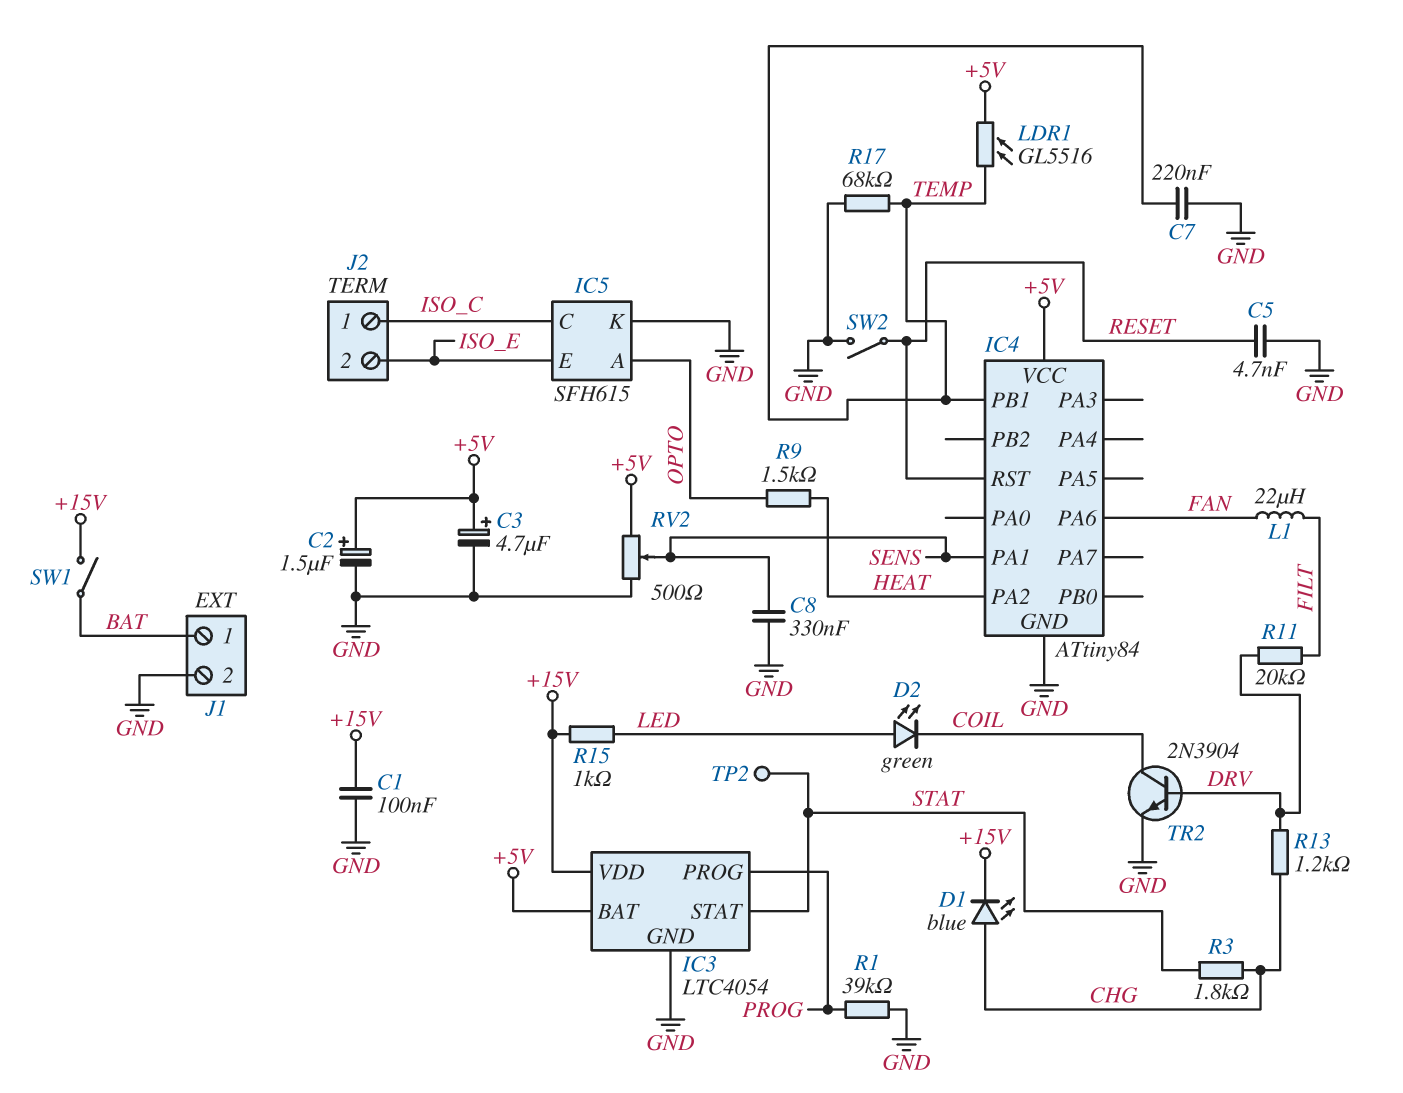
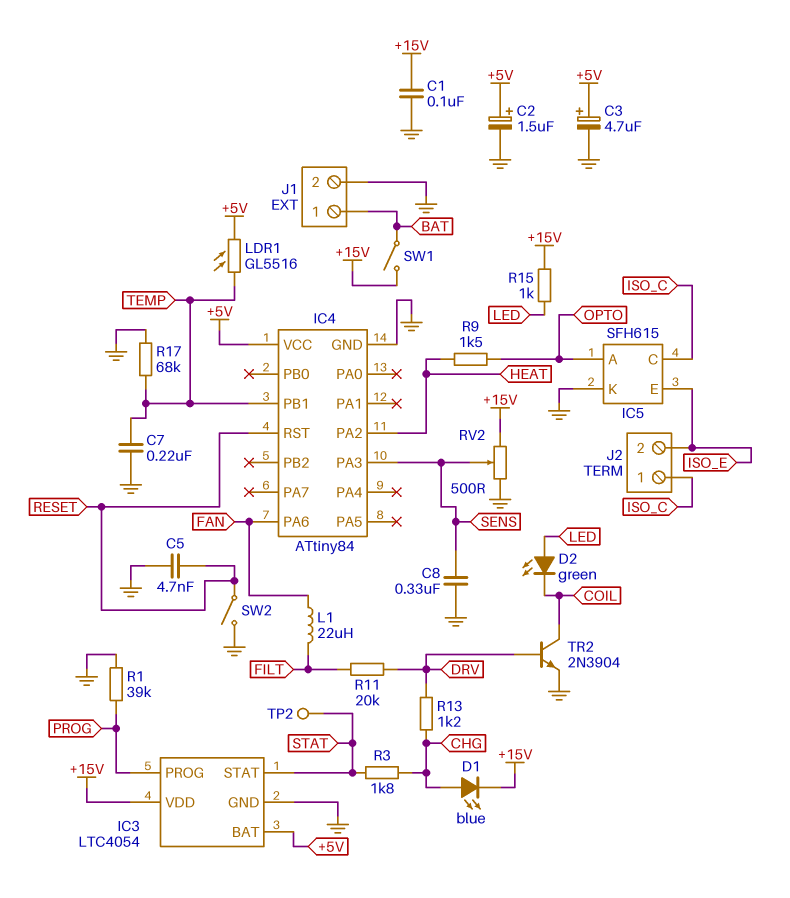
IC4 pin PA1: SENS -> none
IC4 pin PA3: none -> SENS
RV2: 500 (+5V, GND, wiper SENS) -> 500 (+15V, GND, wiper SENS)

